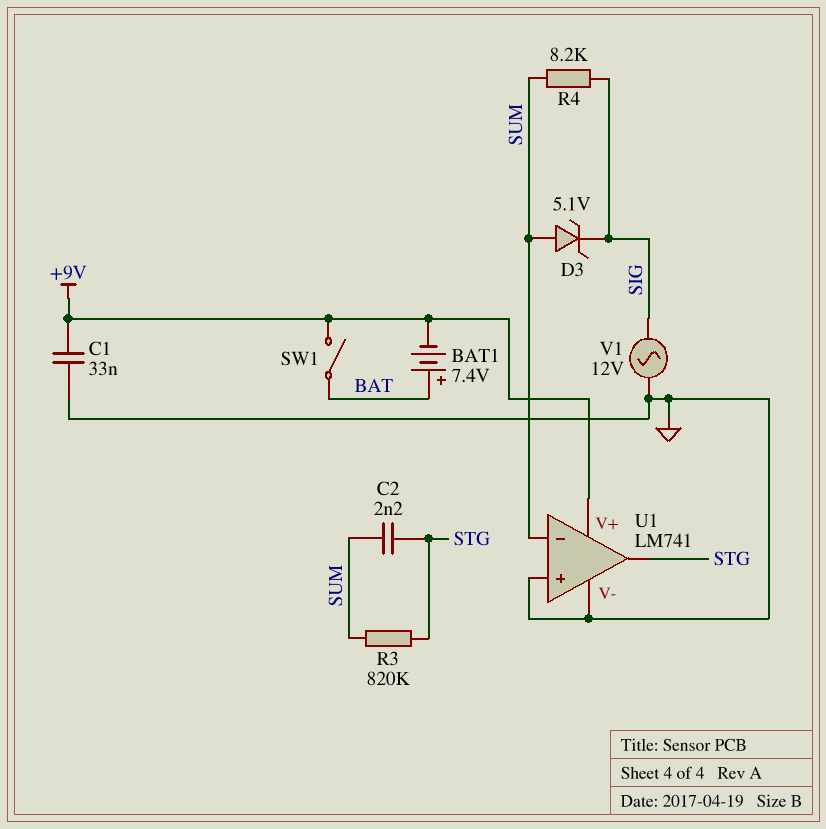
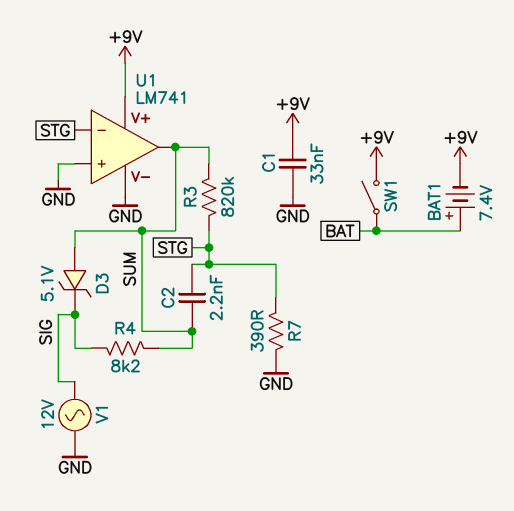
R7: none -> 390 (GND, STG)
U1 pin in-: SUM -> STG
U1 pin out: STG -> SUM

